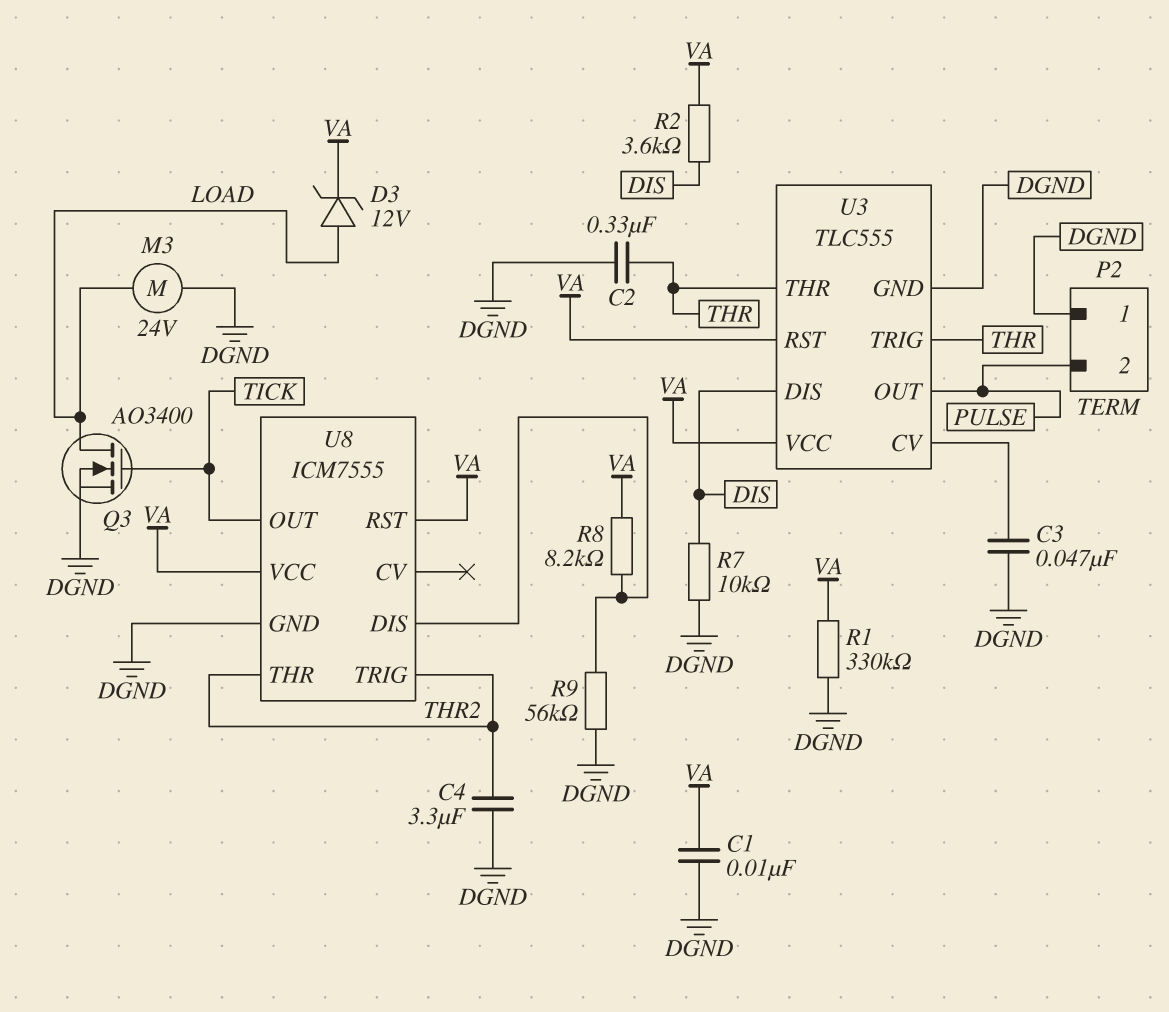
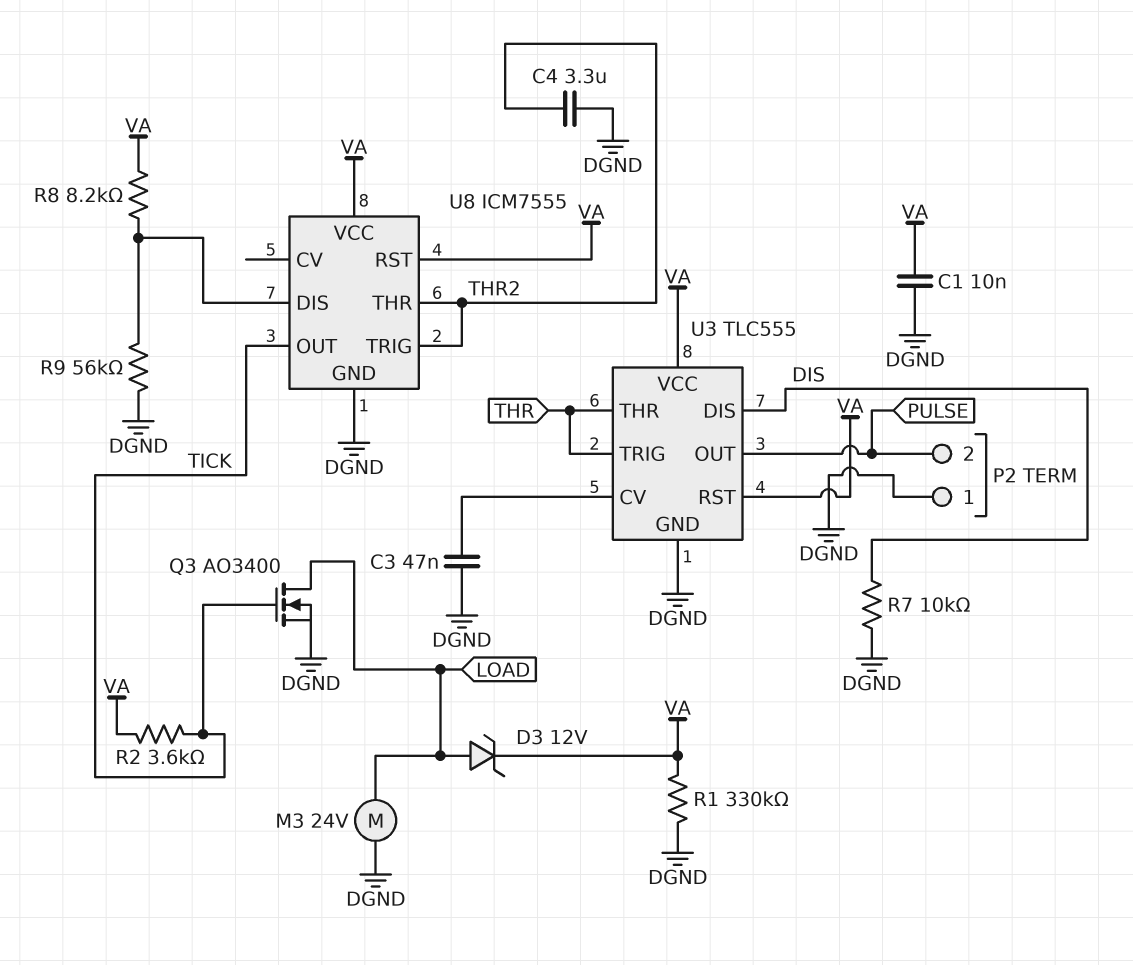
C2: 330nF (DGND, THR) -> none
R2: 3.6k (DIS, VA) -> 3.6k (TICK, VA)

